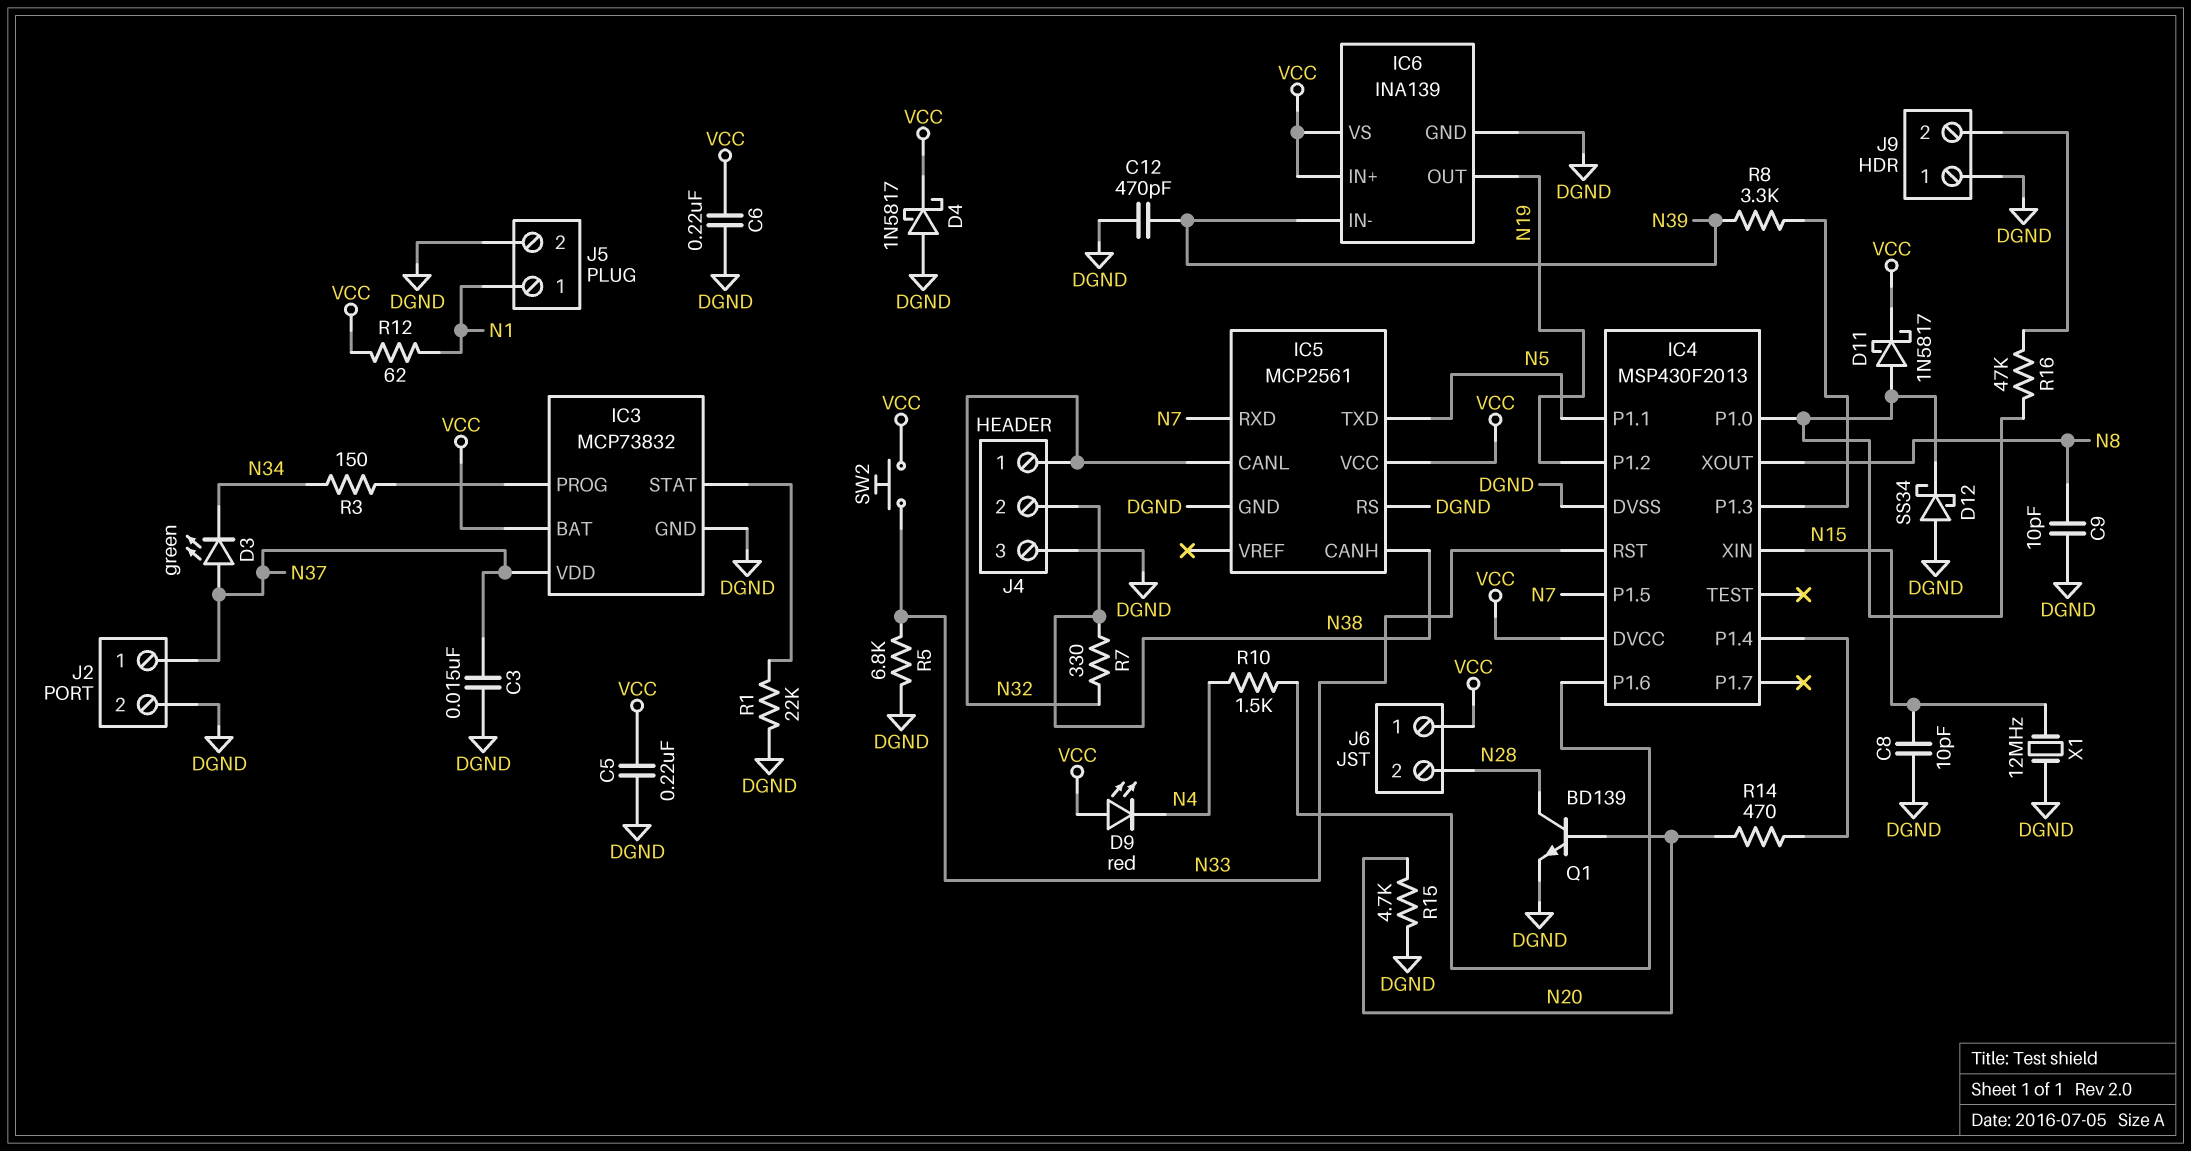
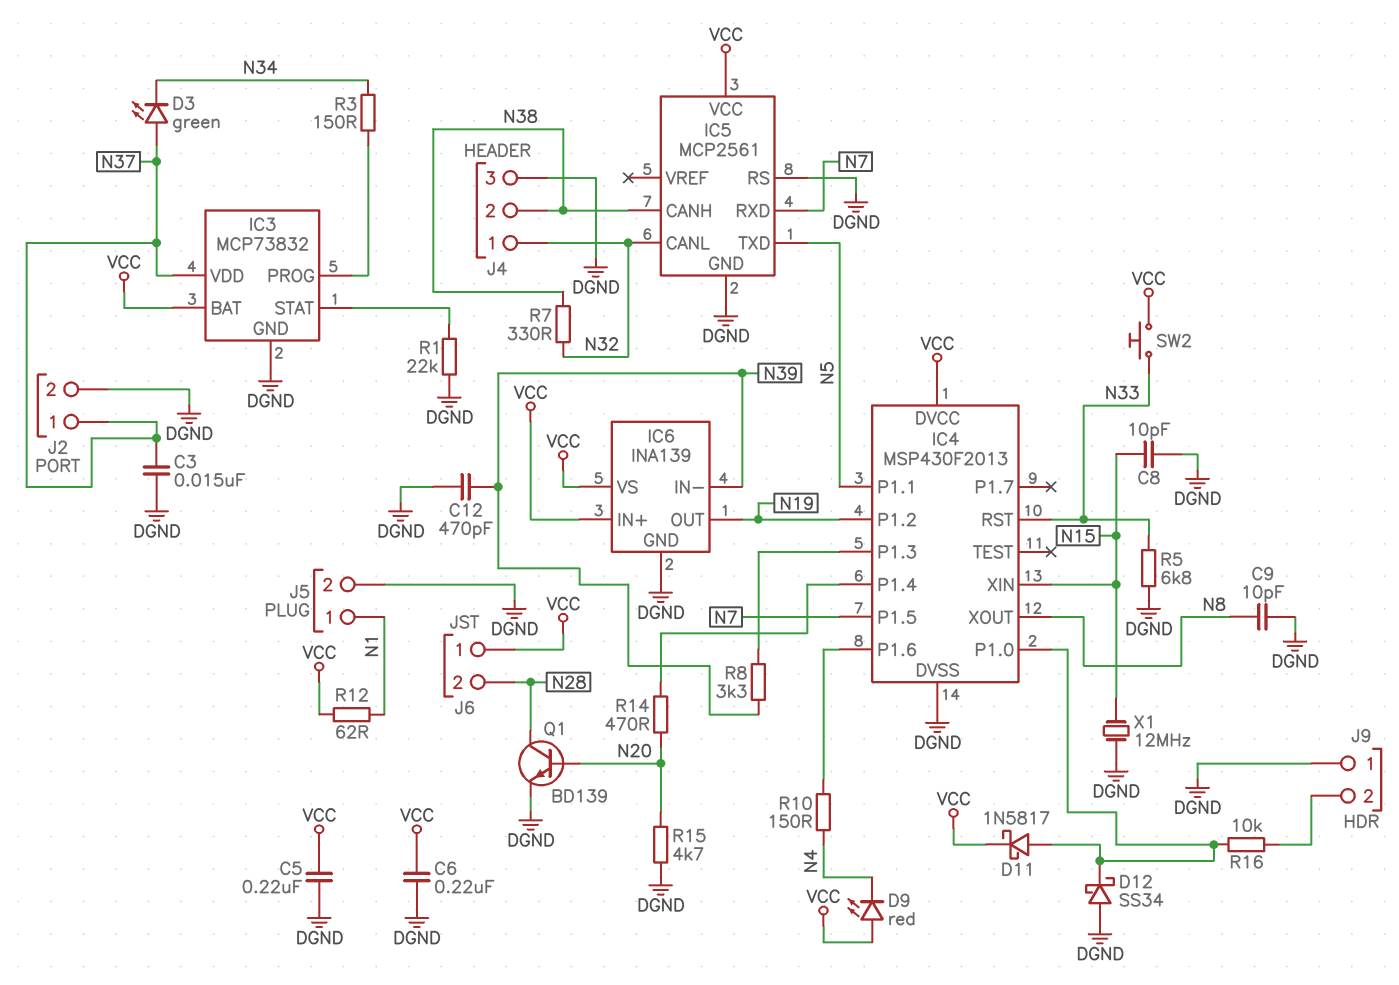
D4: schottky 1N5817 (A DGND, K VCC) -> none
R10: 1.5k (IC4/P1.6, N4) -> 150 (IC4/P1.6, N4)
R16: 47k (IC4/P1.0, J9/2) -> 10k (IC4/P1.0, J9/2)

